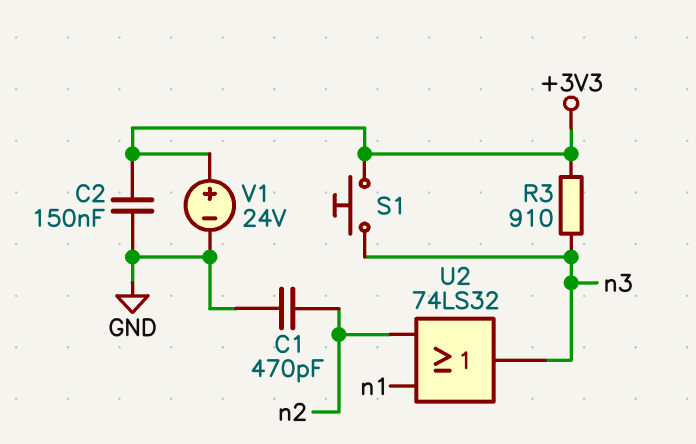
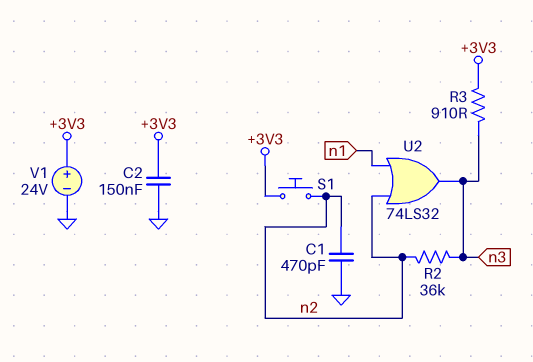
R2: none -> 36k (n2, n3)
S1: button (+3V3, n3) -> button (+3V3, n2)

